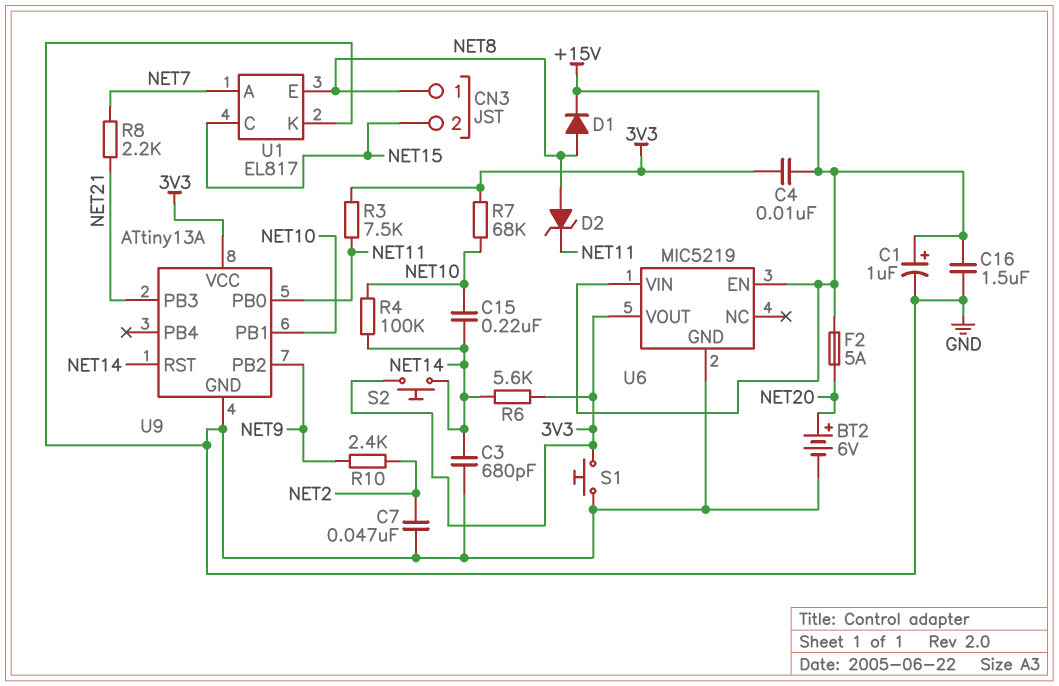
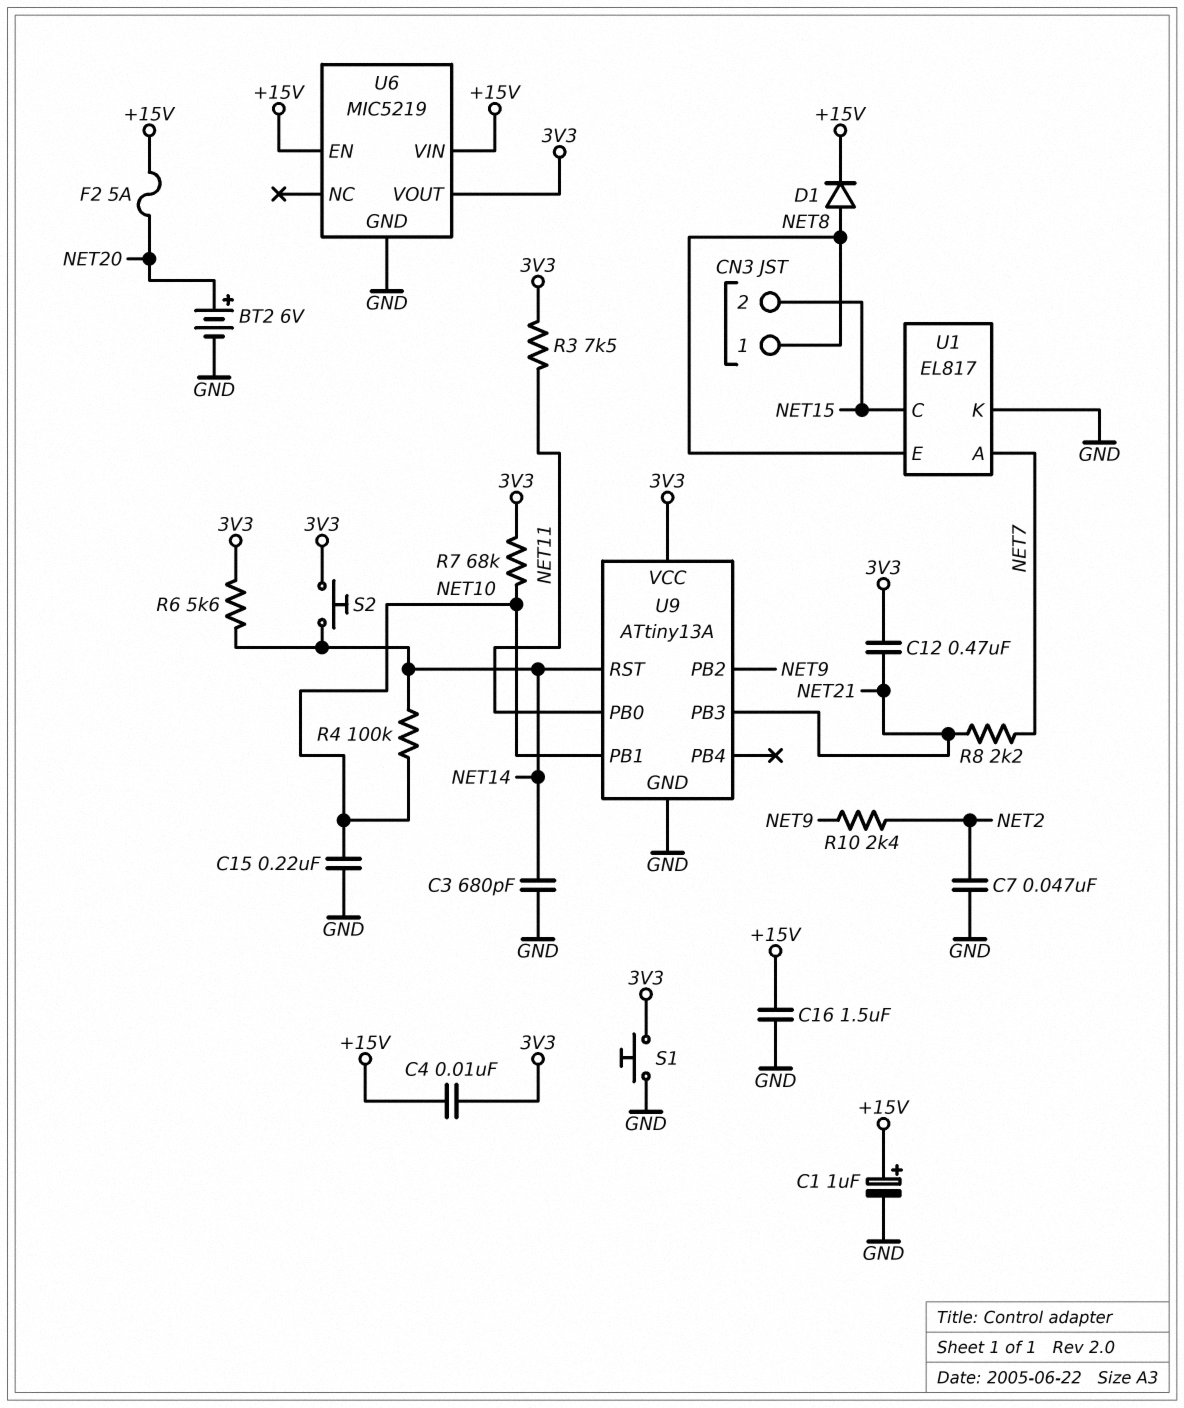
C12: none -> 470nF (3V3, NET21)
C15: 220nF (NET10, NET14) -> 220nF (GND, NET10)
D2: zener (A NET8, K NET11) -> none

